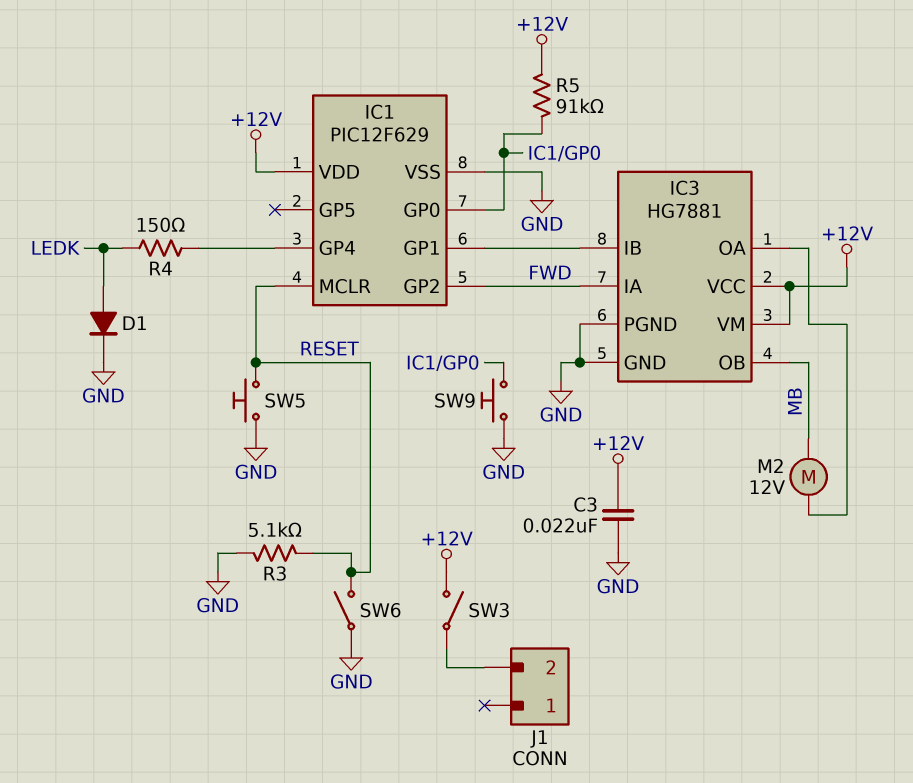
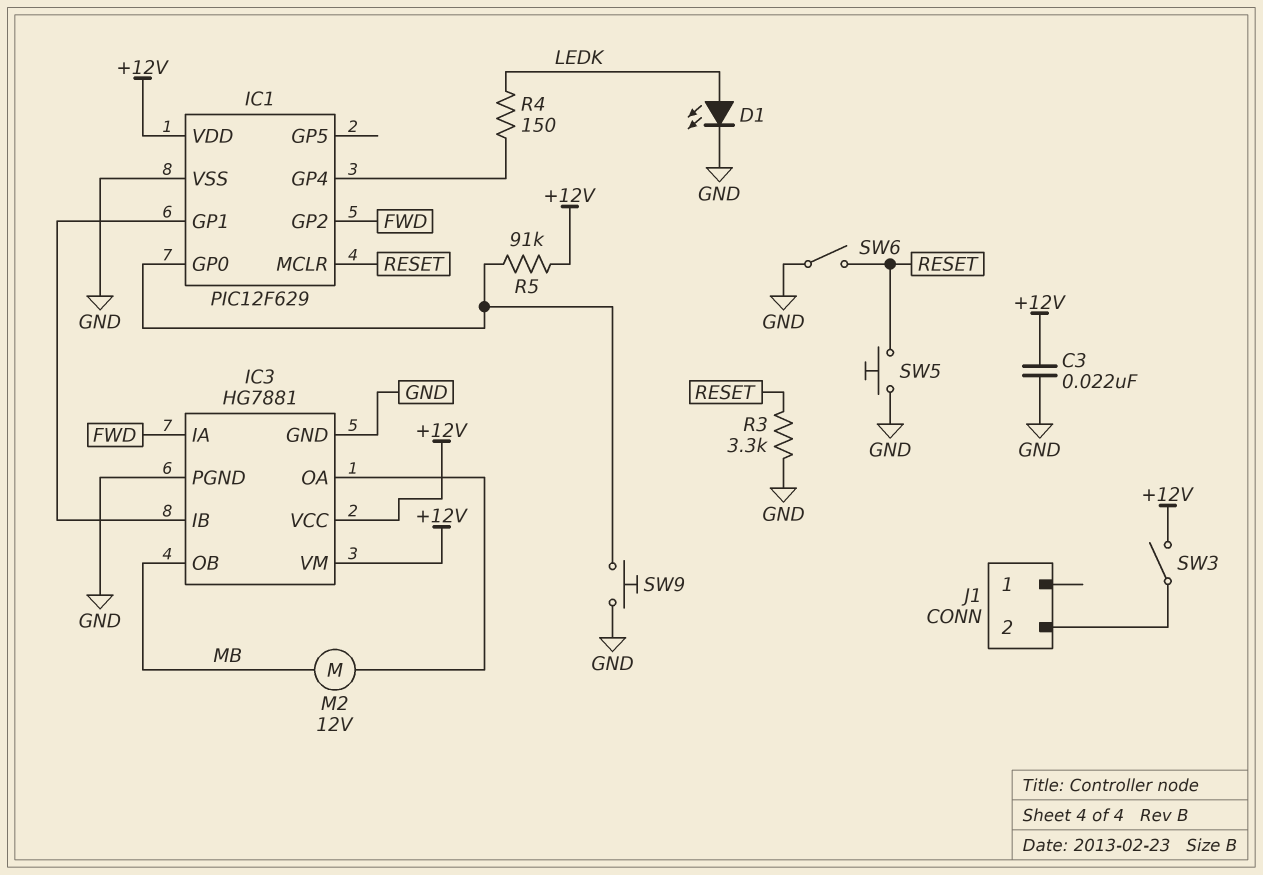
D1: diode (A LEDK, K GND) -> LED (A LEDK, K GND)
R3: 5.1k (GND, RESET) -> 3.3k (GND, RESET)

